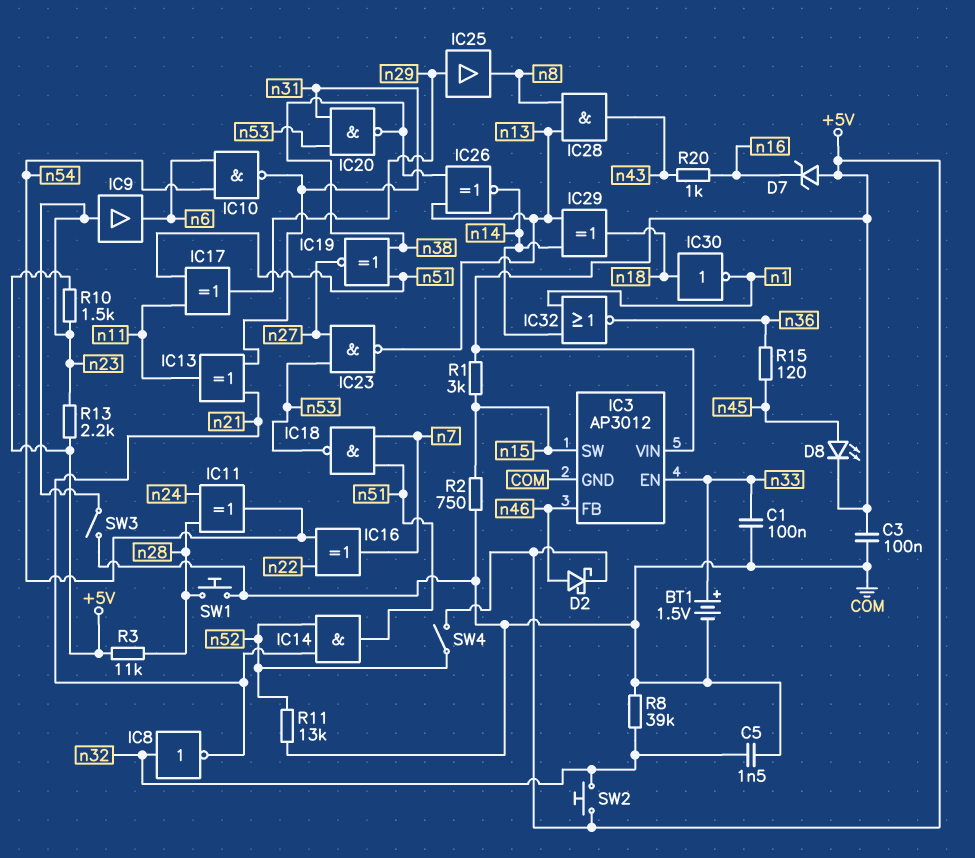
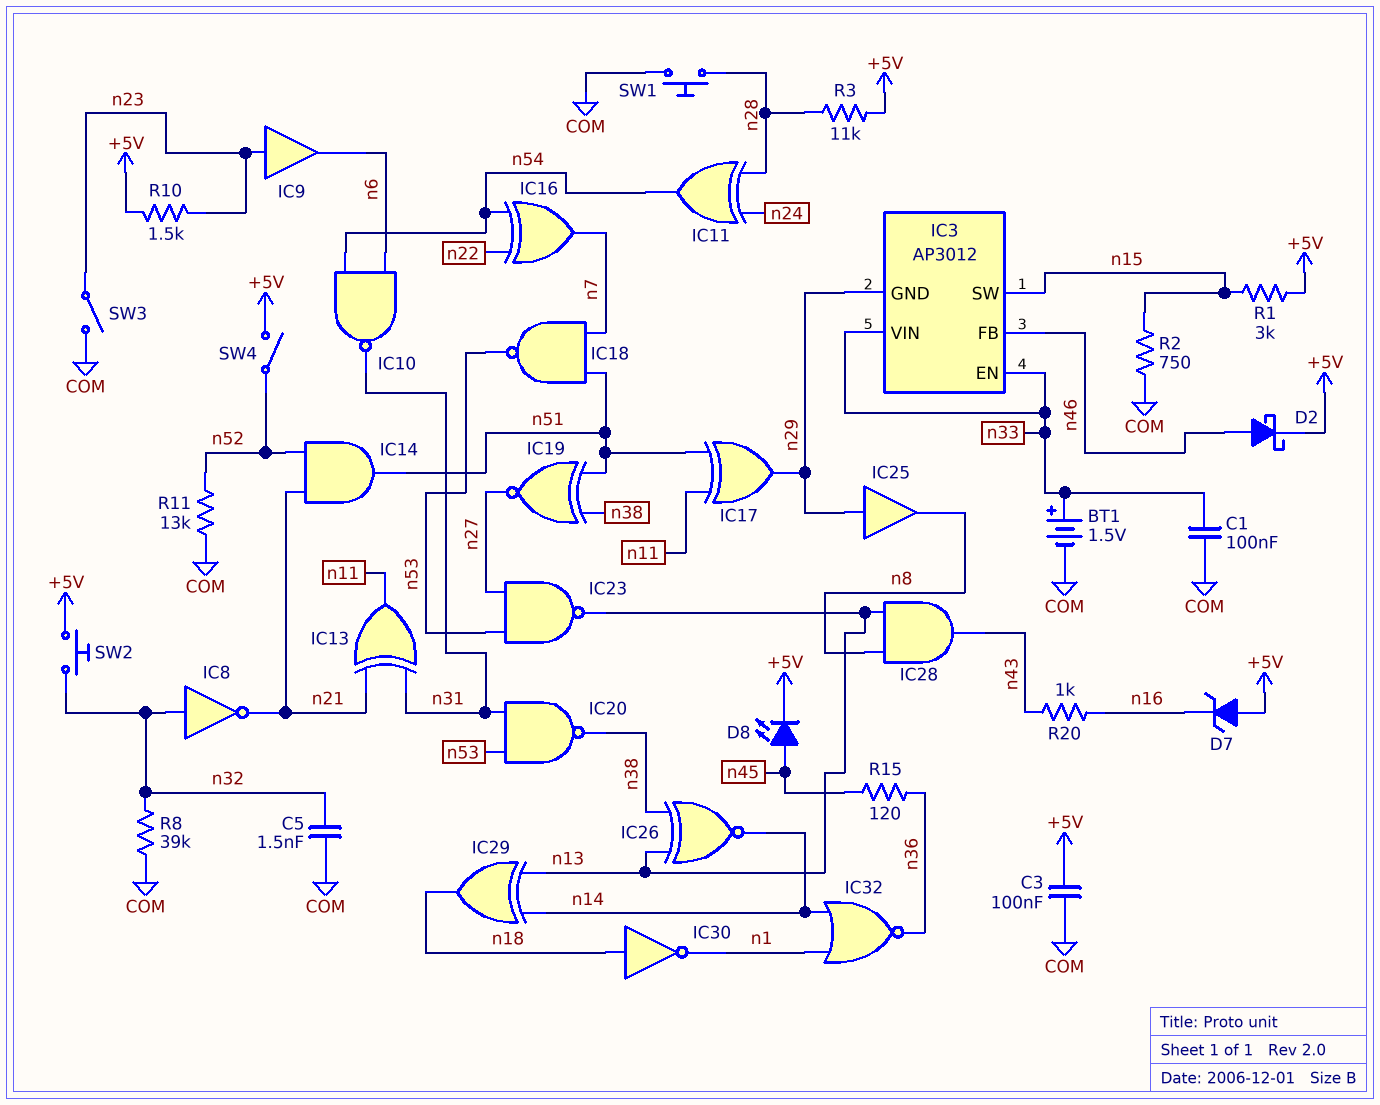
IC3 pin GND: COM -> n29
IC3 pin VIN: +5V -> n33
R13: 2.2k (+5V, n23) -> none

